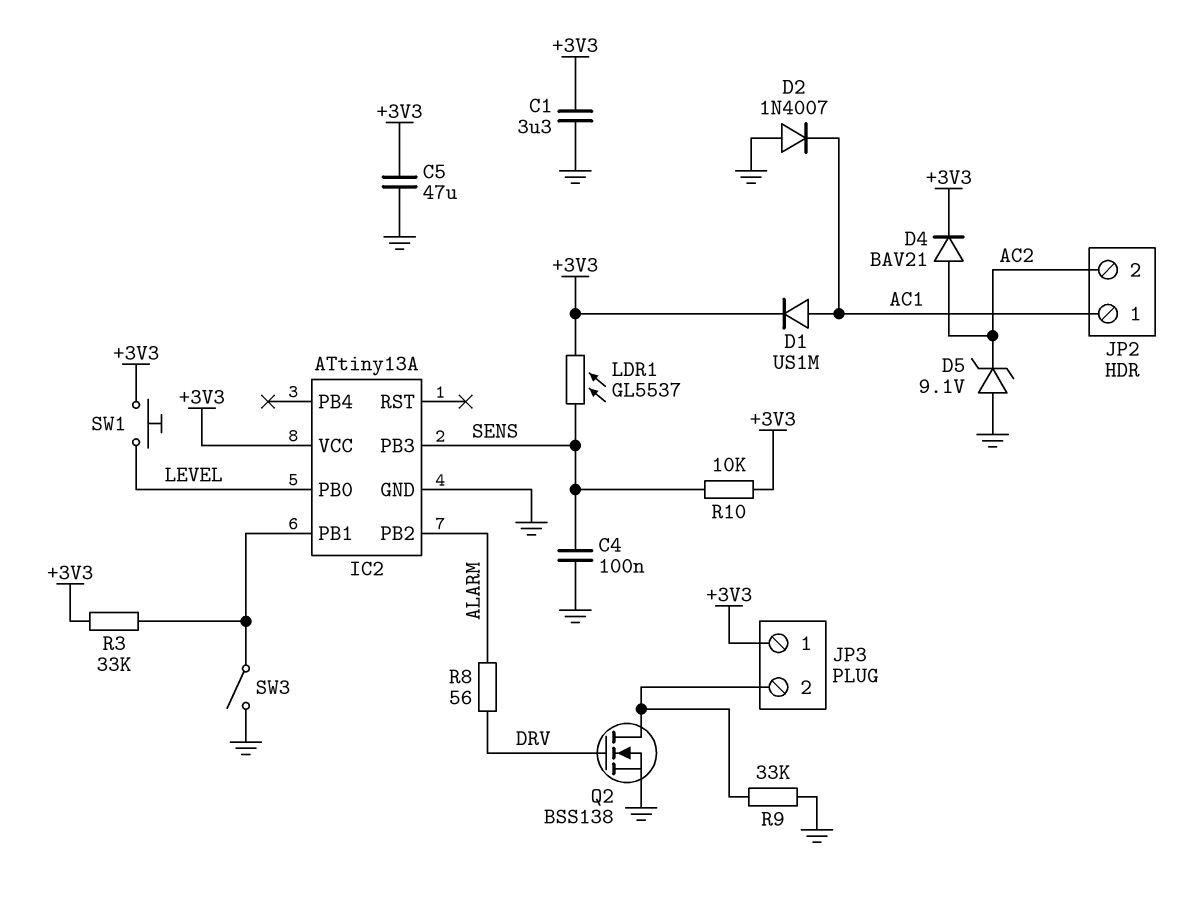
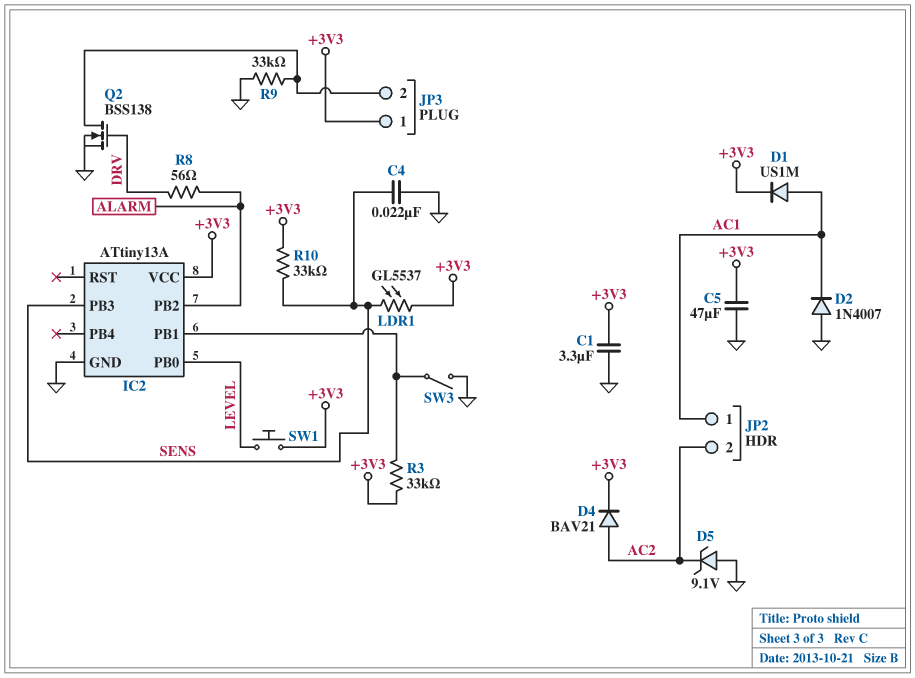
C4: 100nF (GND, SENS) -> 22nF (GND, SENS)
R10: 10k (+3V3, SENS) -> 33k (+3V3, SENS)

